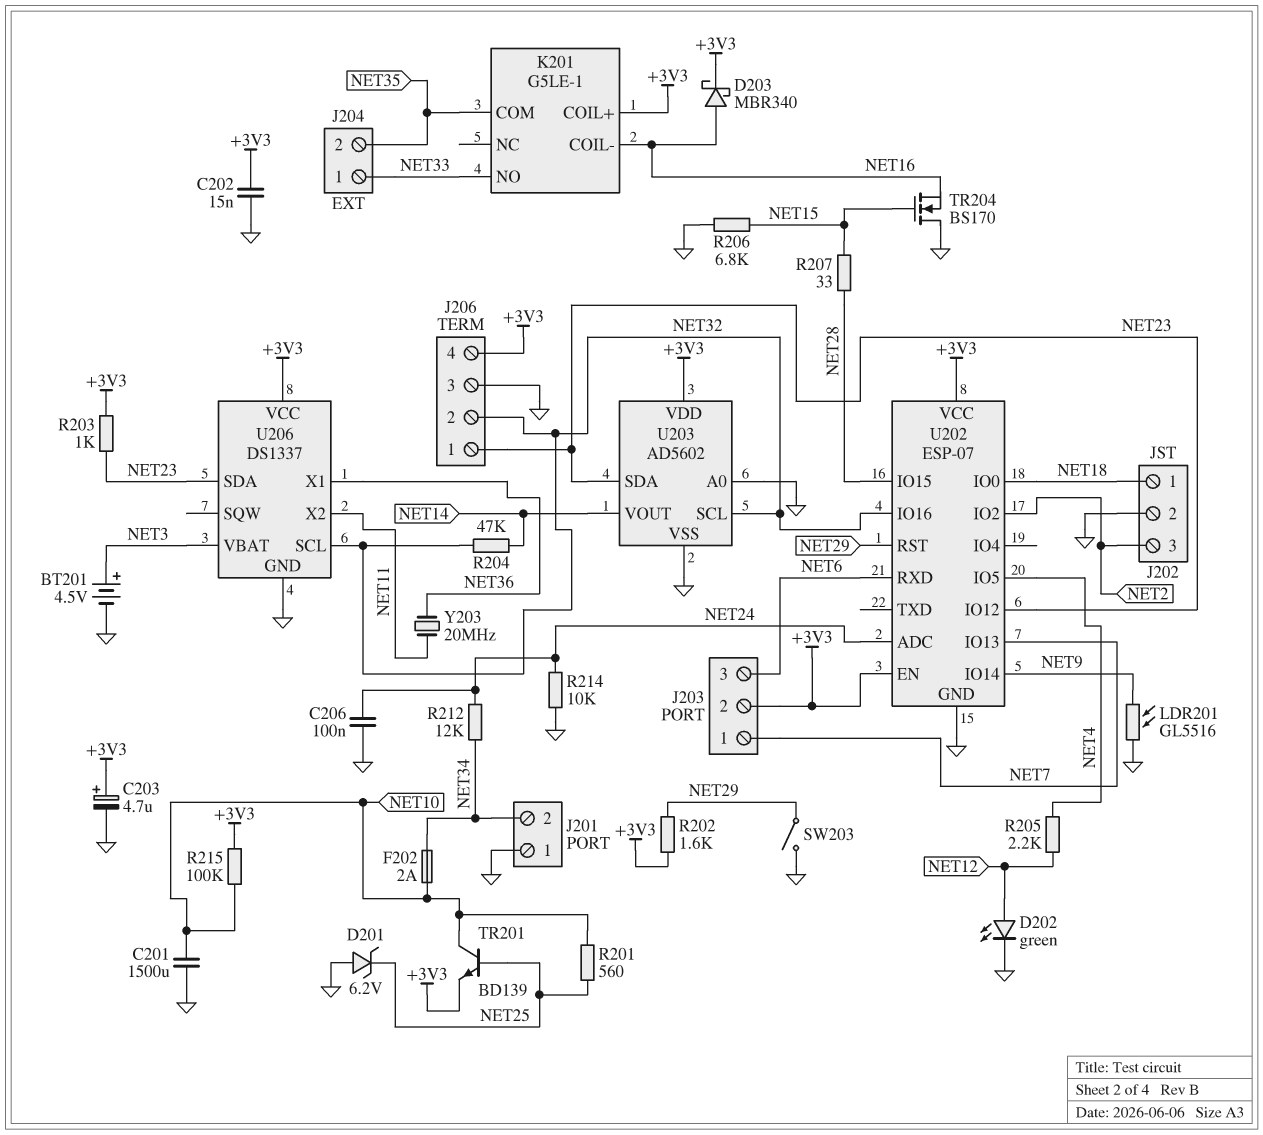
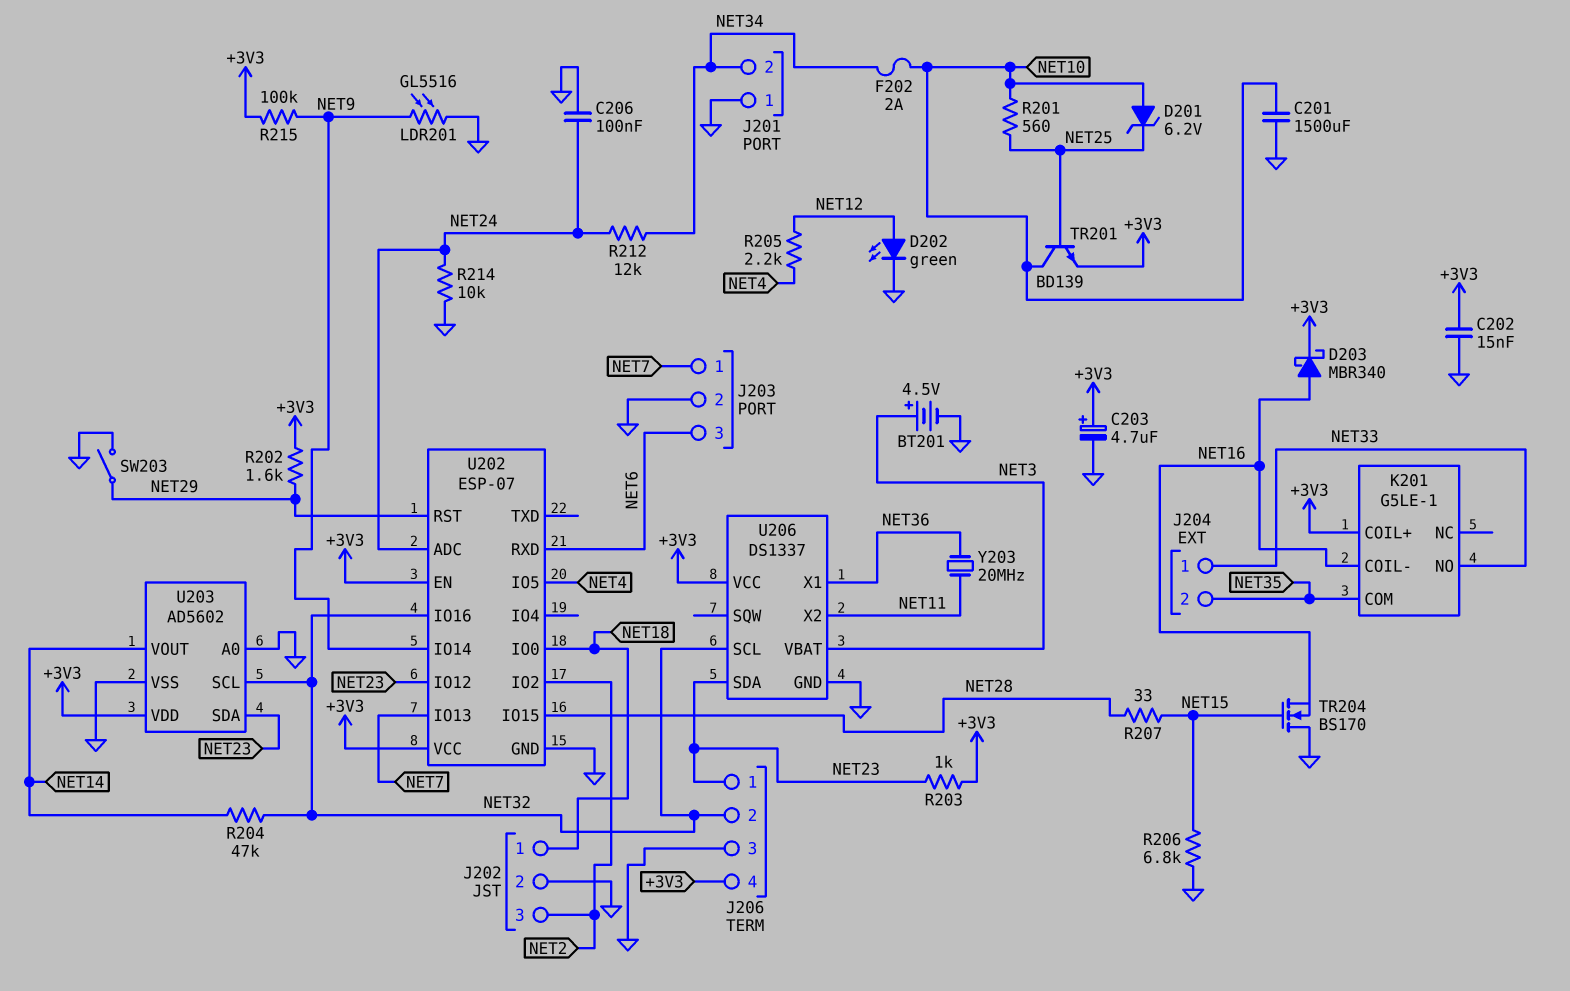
D201: zener 6.2V (A GND, K NET25) -> zener 6.2V (A NET10, K NET25)
J203 pin 2: +3V3 -> GND
R215: 100k (+3V3, NET10) -> 100k (+3V3, NET9)

